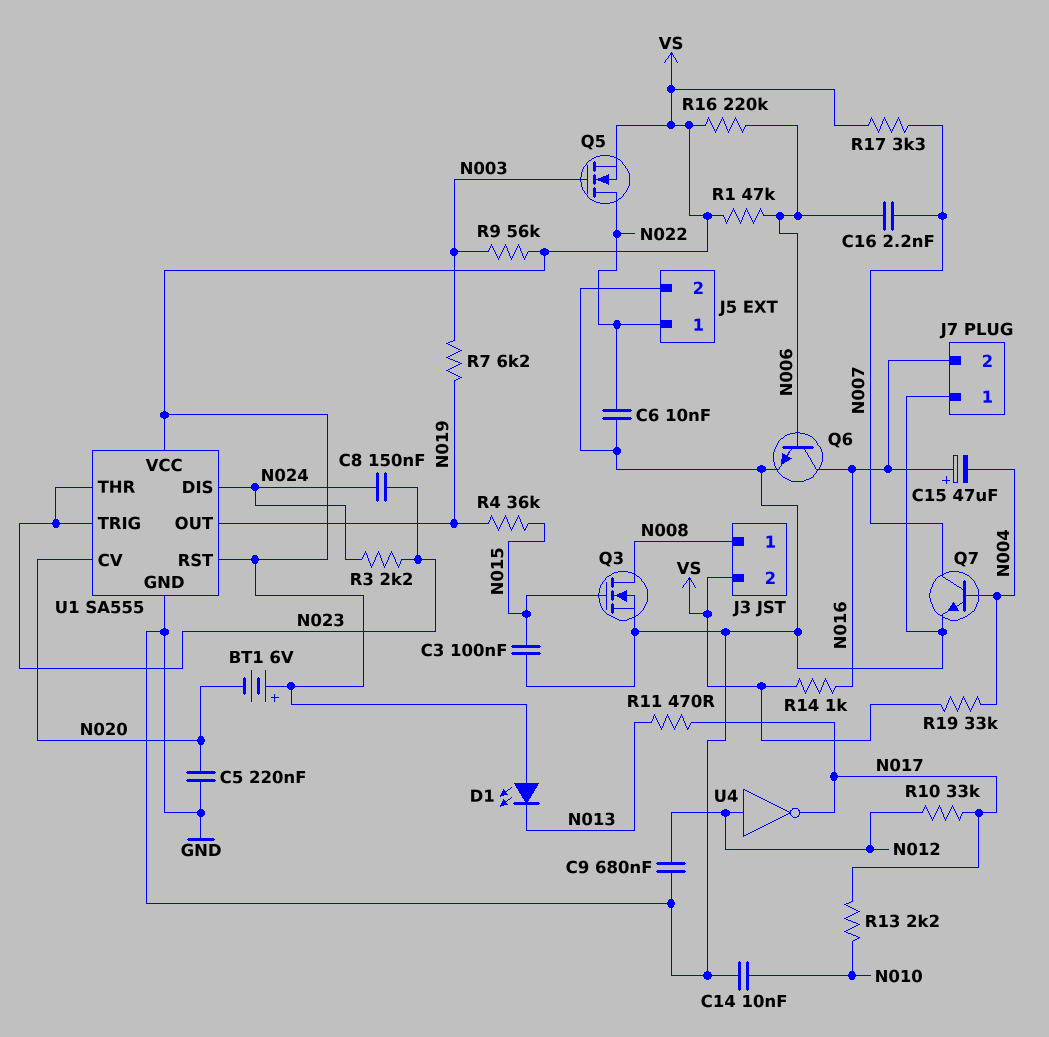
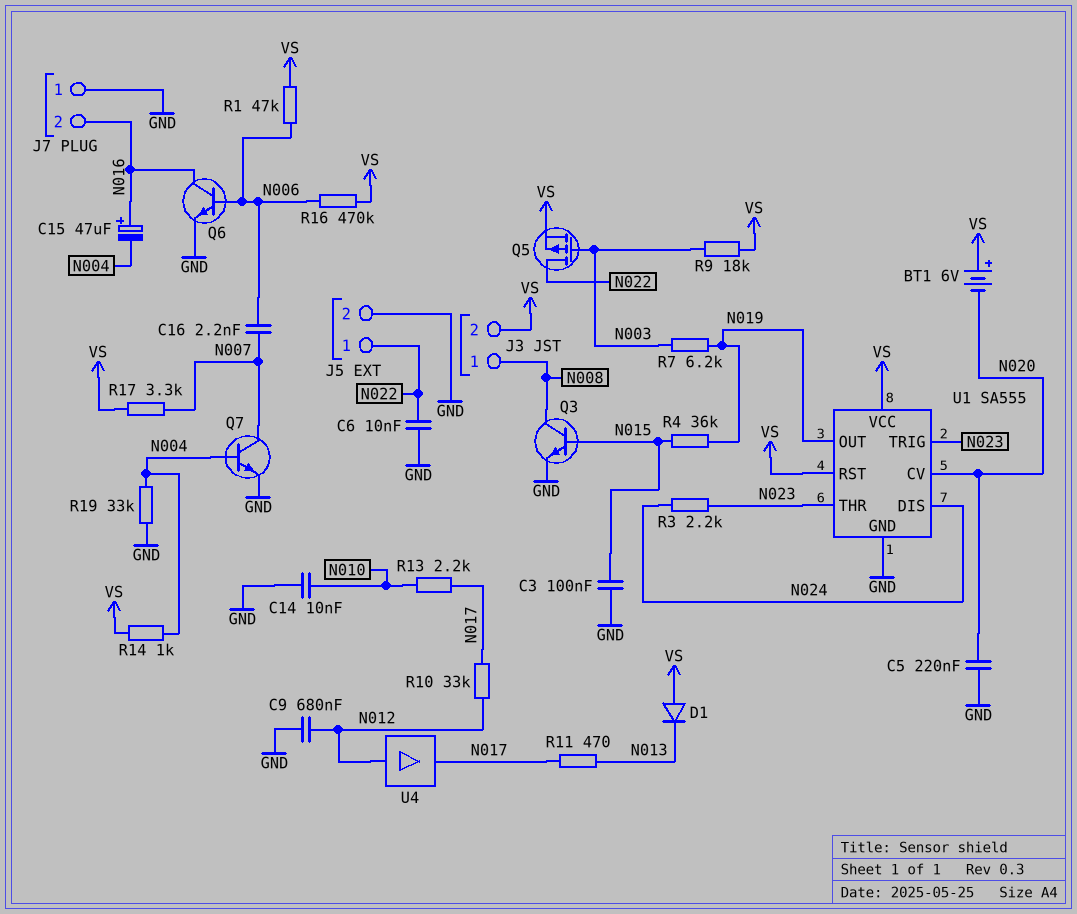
C8: 150nF (N023, N024) -> none
D1: LED (A VS, K N013) -> diode (A VS, K N013)
Q3: NMOS (G N015, D N008, S GND) -> NPN (B N015, C N008, E GND)
Q5: NMOS (G N003, D N022, S VS) -> PMOS (G N003, D N022, S VS)
R9: 56k (N003, VS) -> 18k (N003, VS)
R14: 1k (N016, VS) -> 1k (N004, VS)
R16: 220k (N006, VS) -> 470k (N006, VS)
R19: 33k (N004, VS) -> 33k (GND, N004)
U4: NOT (in N012, out N017) -> buffer (in N012, out N017)

